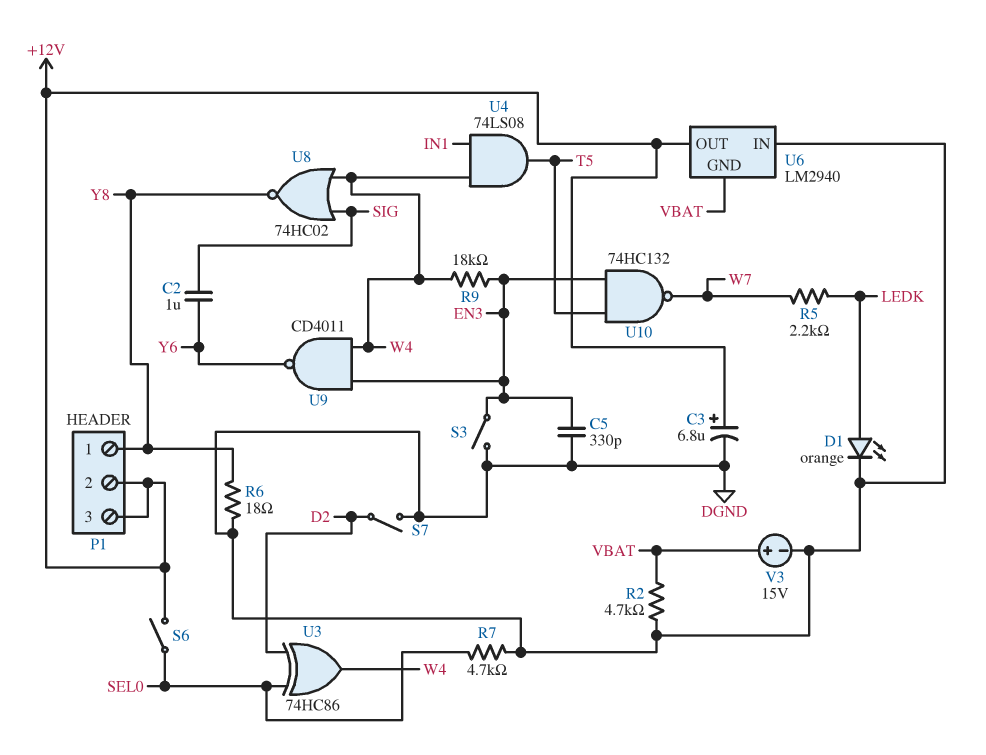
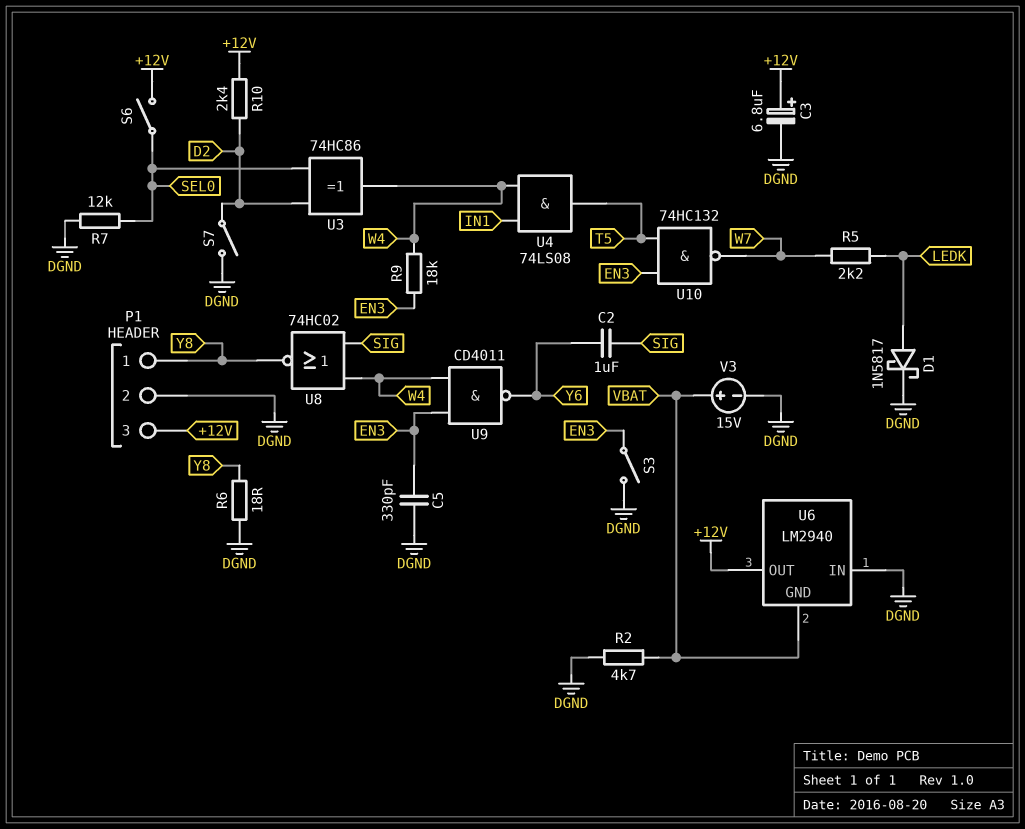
D1: LED orange (A LEDK, K DGND) -> schottky 1N5817 (A LEDK, K DGND)
P1 pin 2: +12V -> DGND
R7: 4.7k (DGND, SEL0) -> 12k (DGND, SEL0)
R10: none -> 2.4k (+12V, D2)

